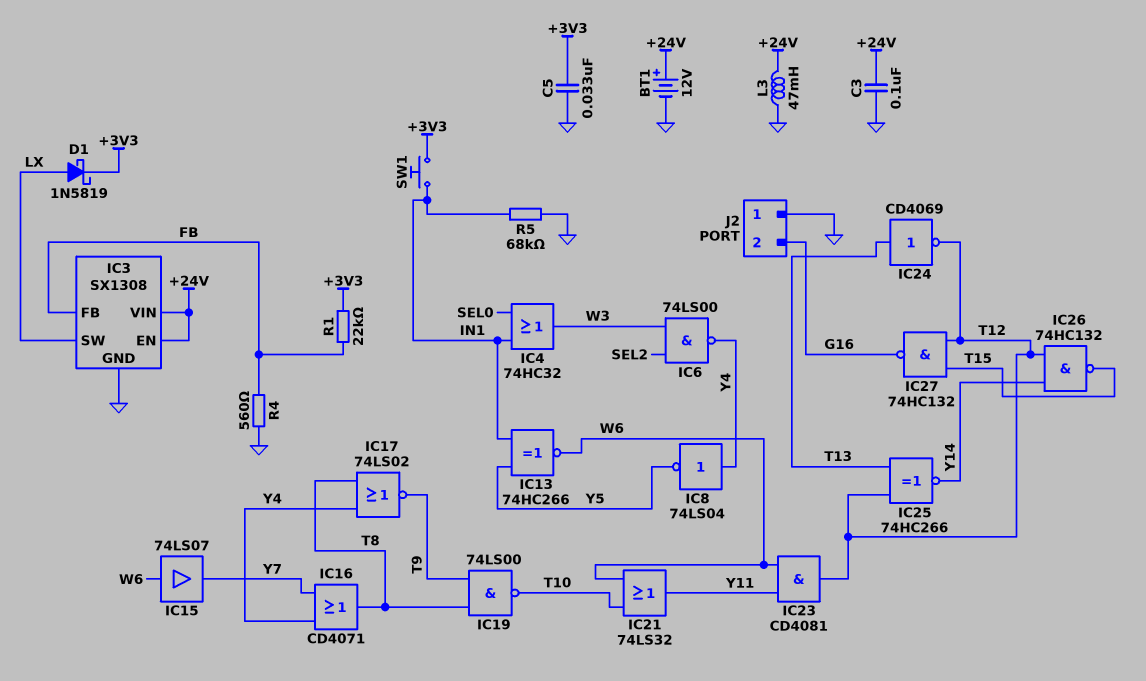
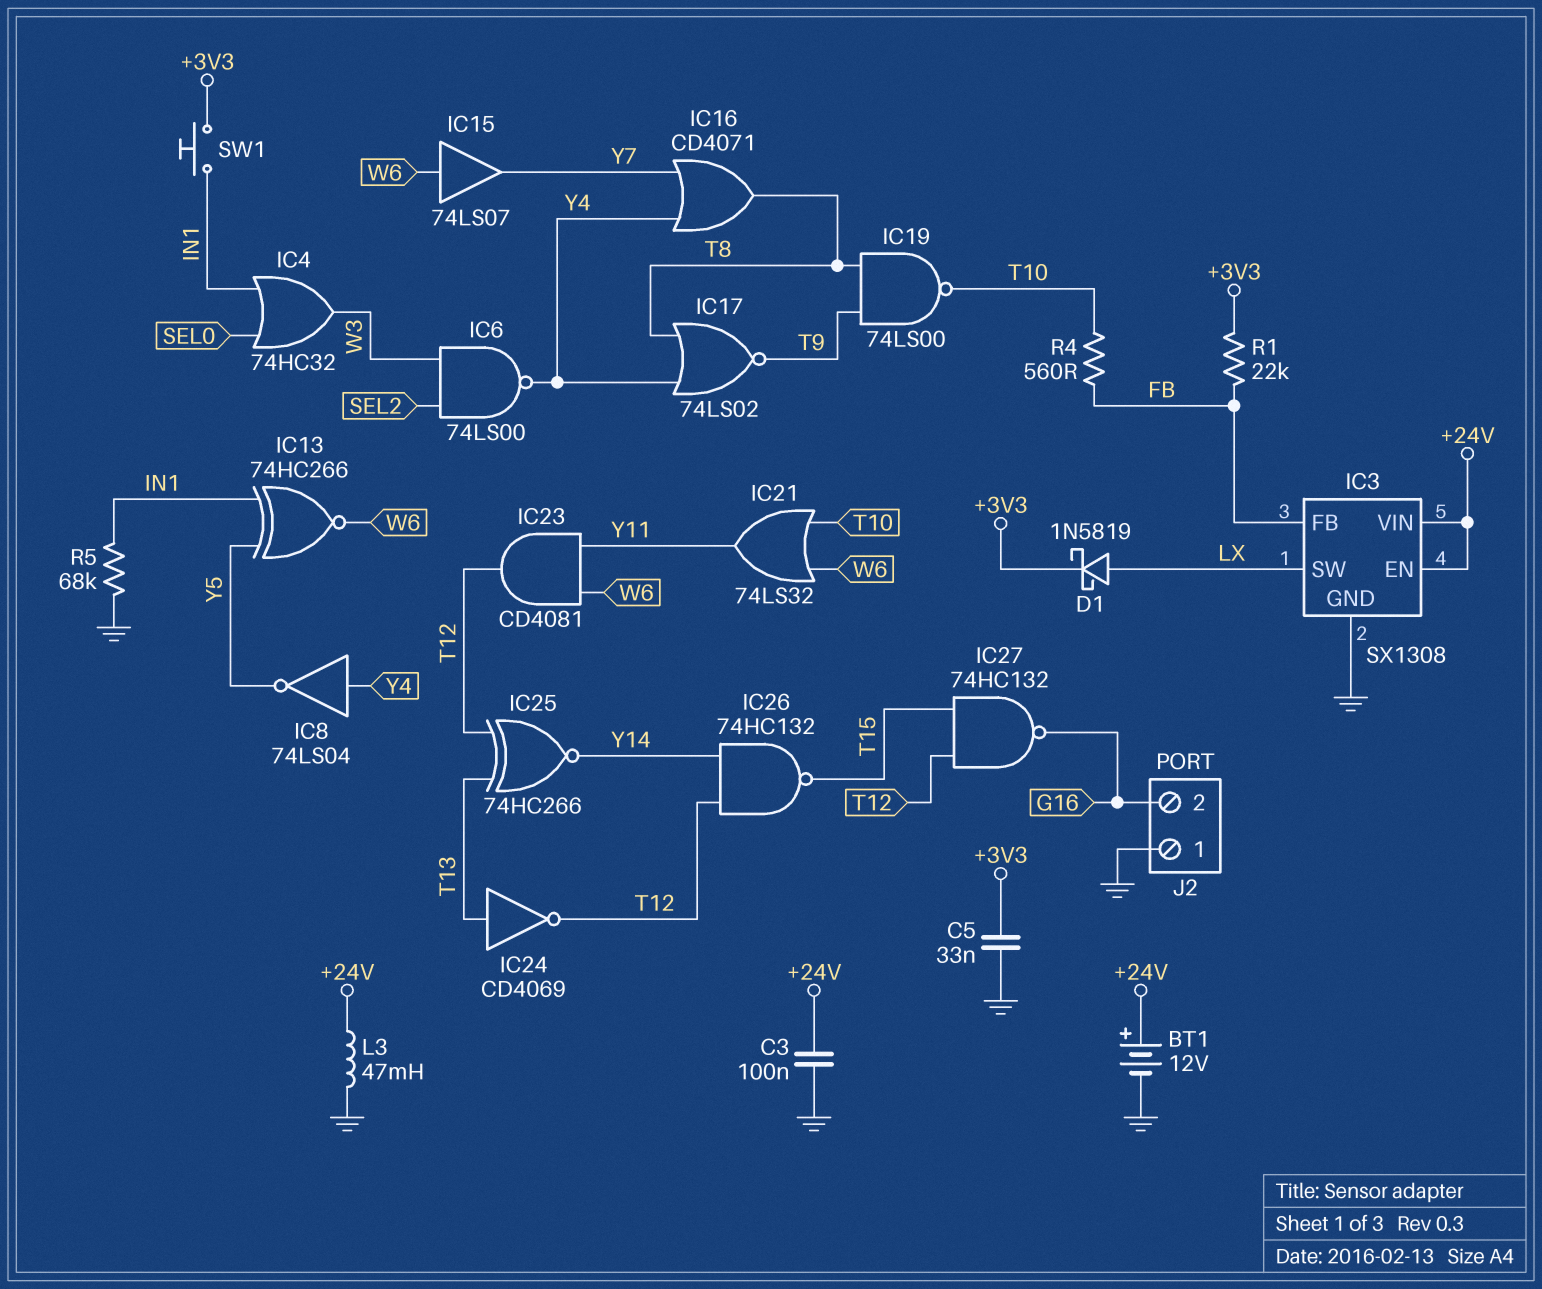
R4: 560 (FB, GND) -> 560 (FB, T10)

